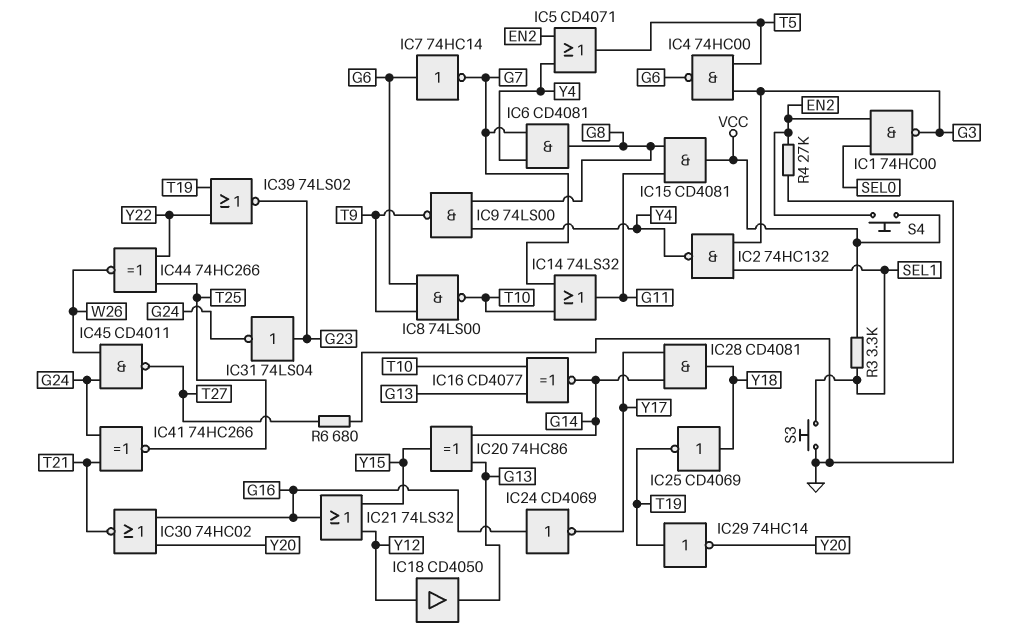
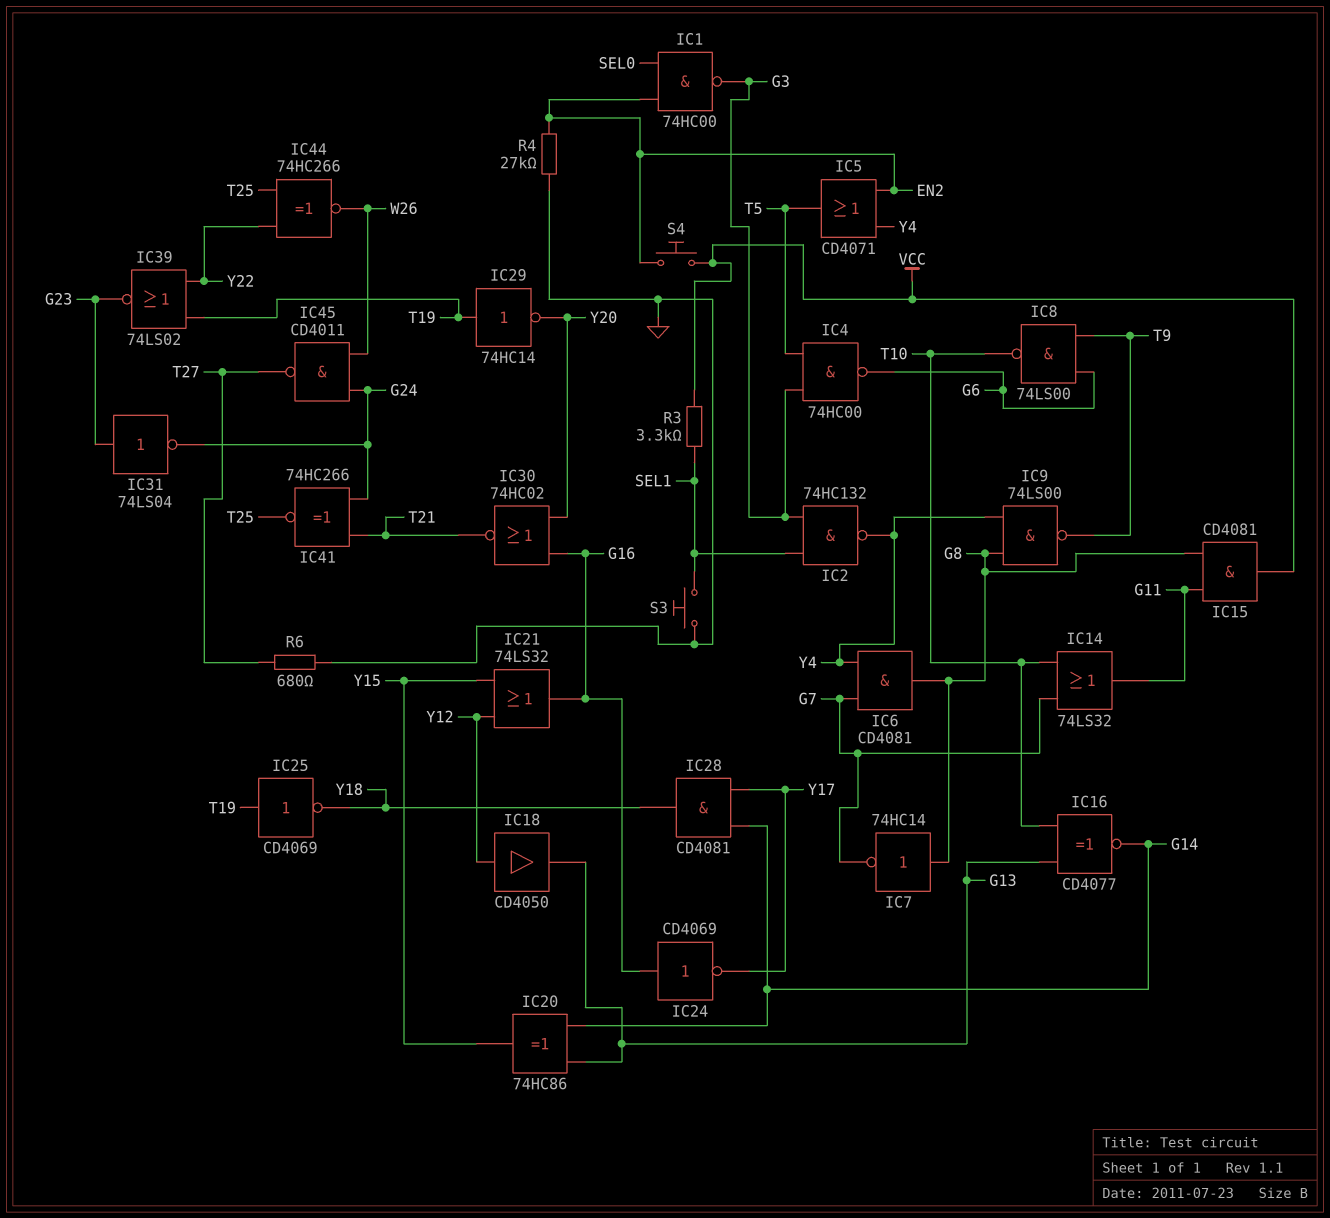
IC7: NOT 74HC14 (in G6, out G7) -> NOT 74HC14 (in G8, out G7)
IC25: NOT CD4069 (in Y18, out T19) -> NOT CD4069 (in T19, out Y18)

